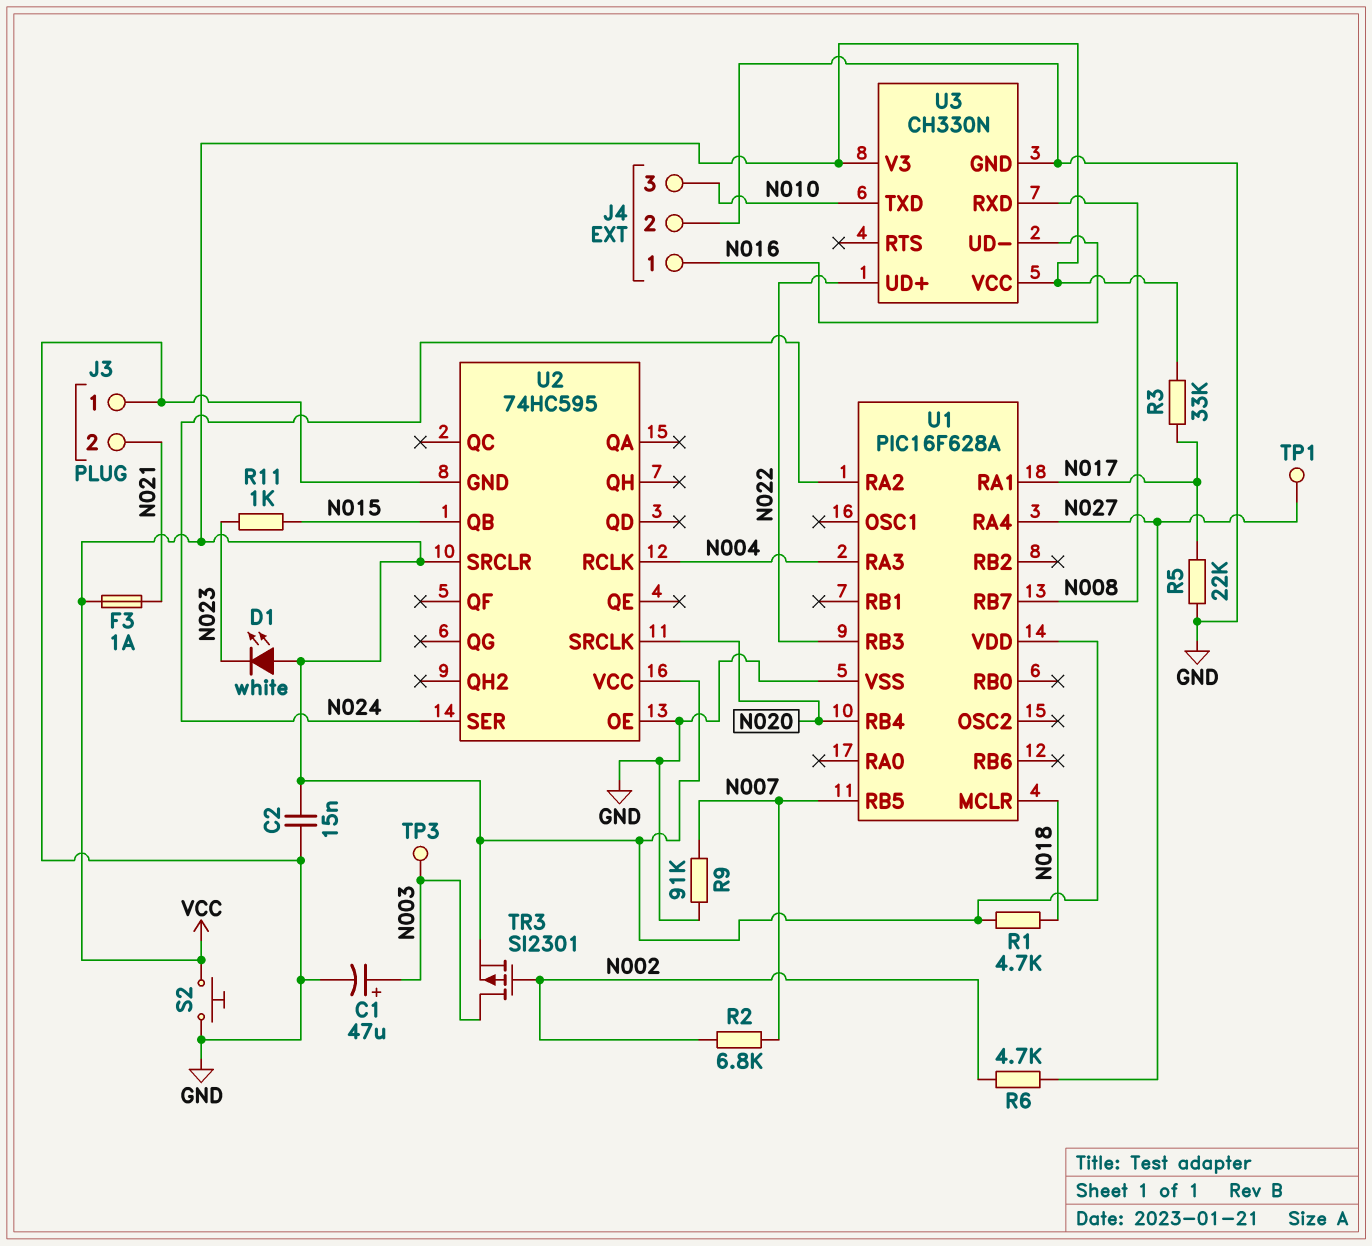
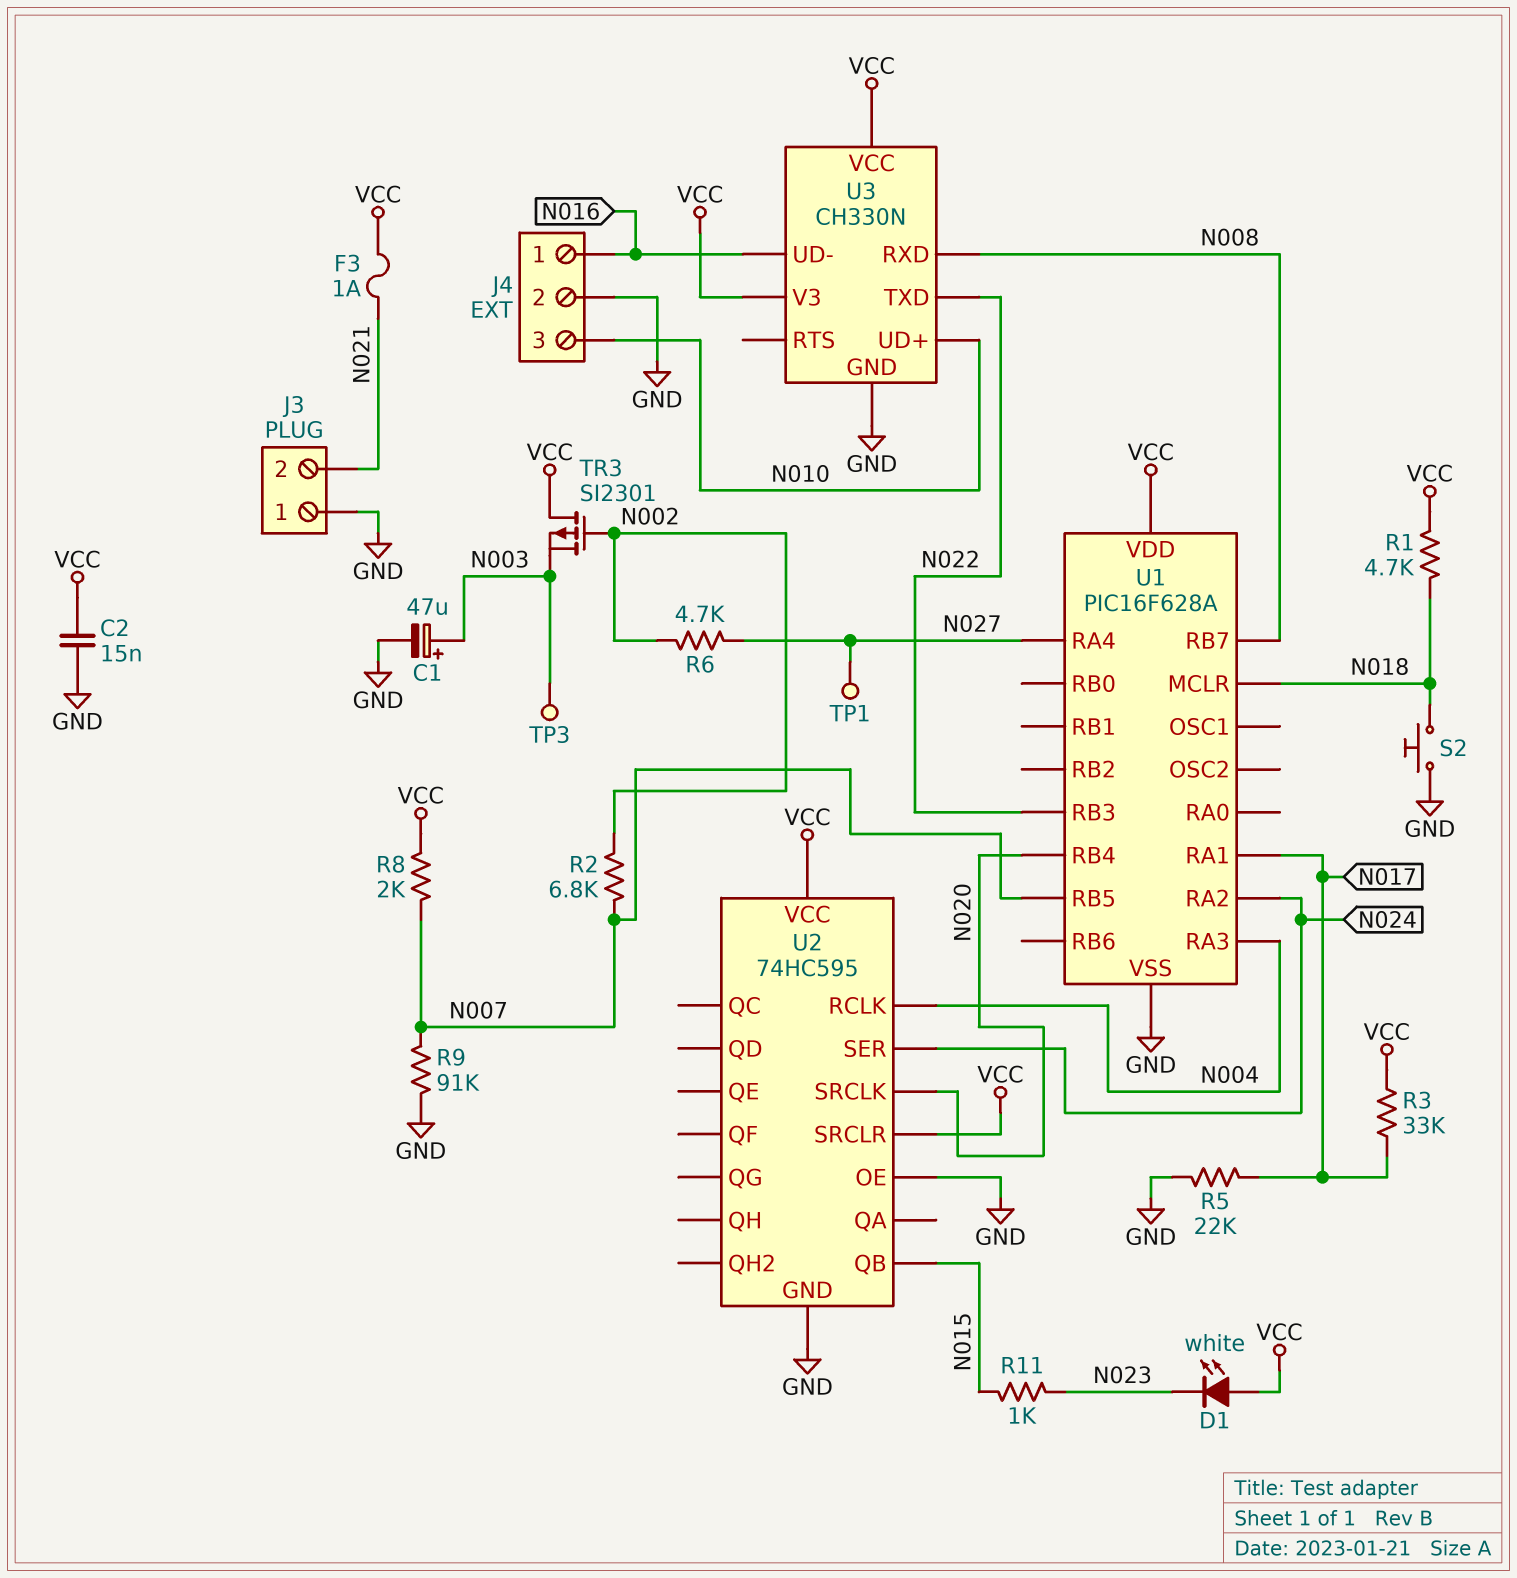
R8: none -> 2k (N007, VCC)
S2: button (GND, VCC) -> button (GND, N018)
TR3: PMOS SI2301 (G N002, D N003, S VCC) -> PMOS SI2301 (G N002, D VCC, S N003)
U3 pin TXD: N010 -> N022
U3 pin UD+: N022 -> N010

